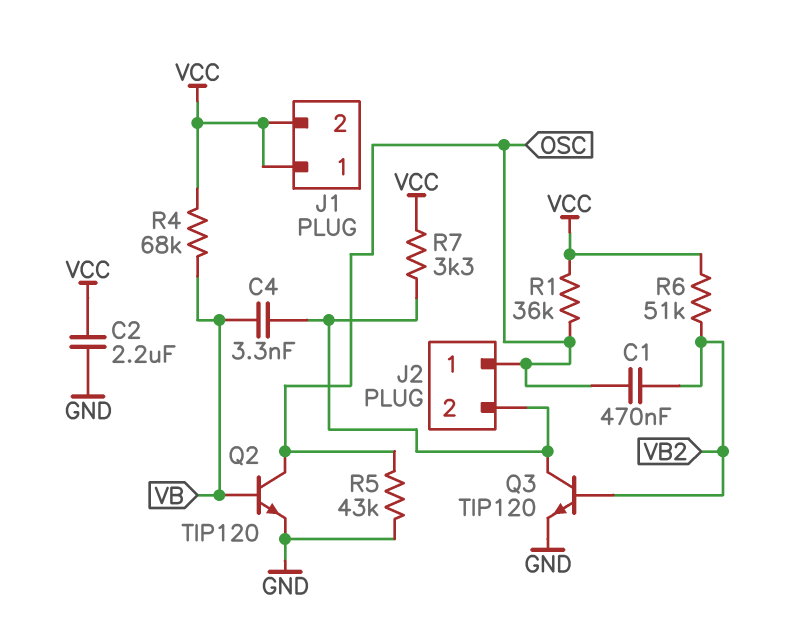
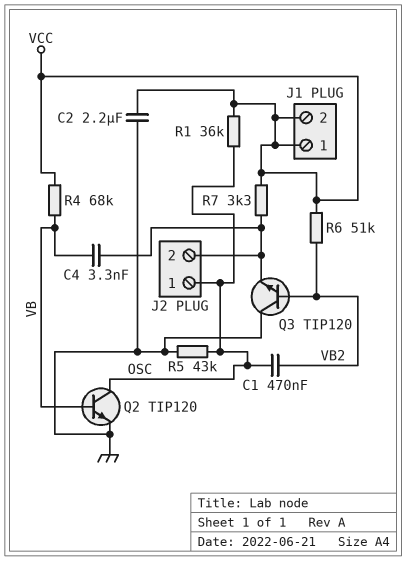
Q3: NPN TIP120 (B VB2, C J2/2, E GND) -> NPN TIP120 (B VB2, C GND, E J2/2)

